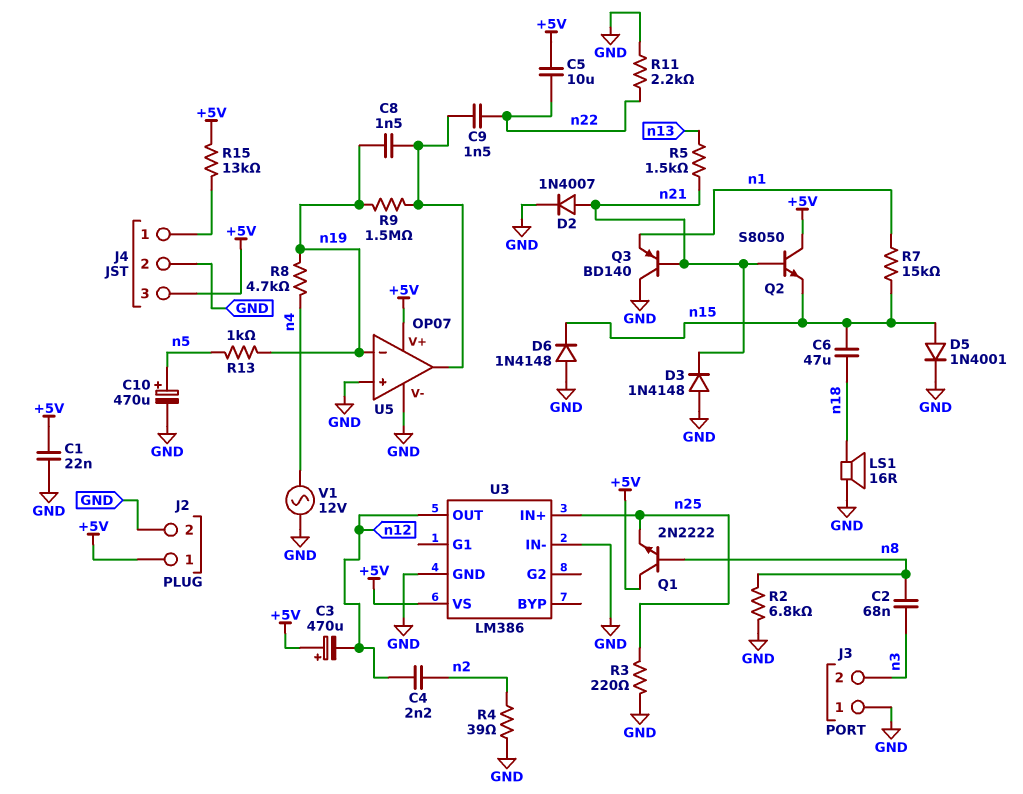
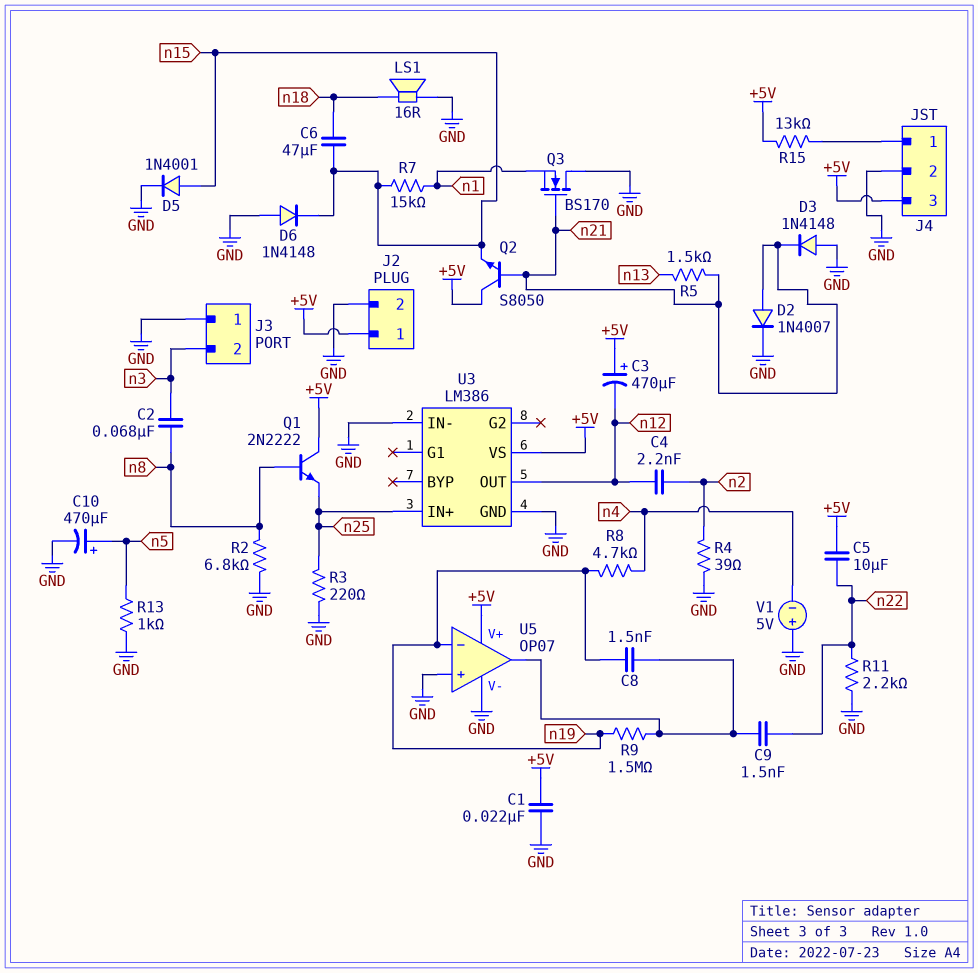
Q3: PNP BD140 (B n21, C GND, E n1) -> NMOS BS170 (G n21, D GND, S n1)
R13: 1k (n5, n19) -> 1k (GND, n5)
V1: AC 12V (GND, n4) -> 5V (plus GND, minus n4)

